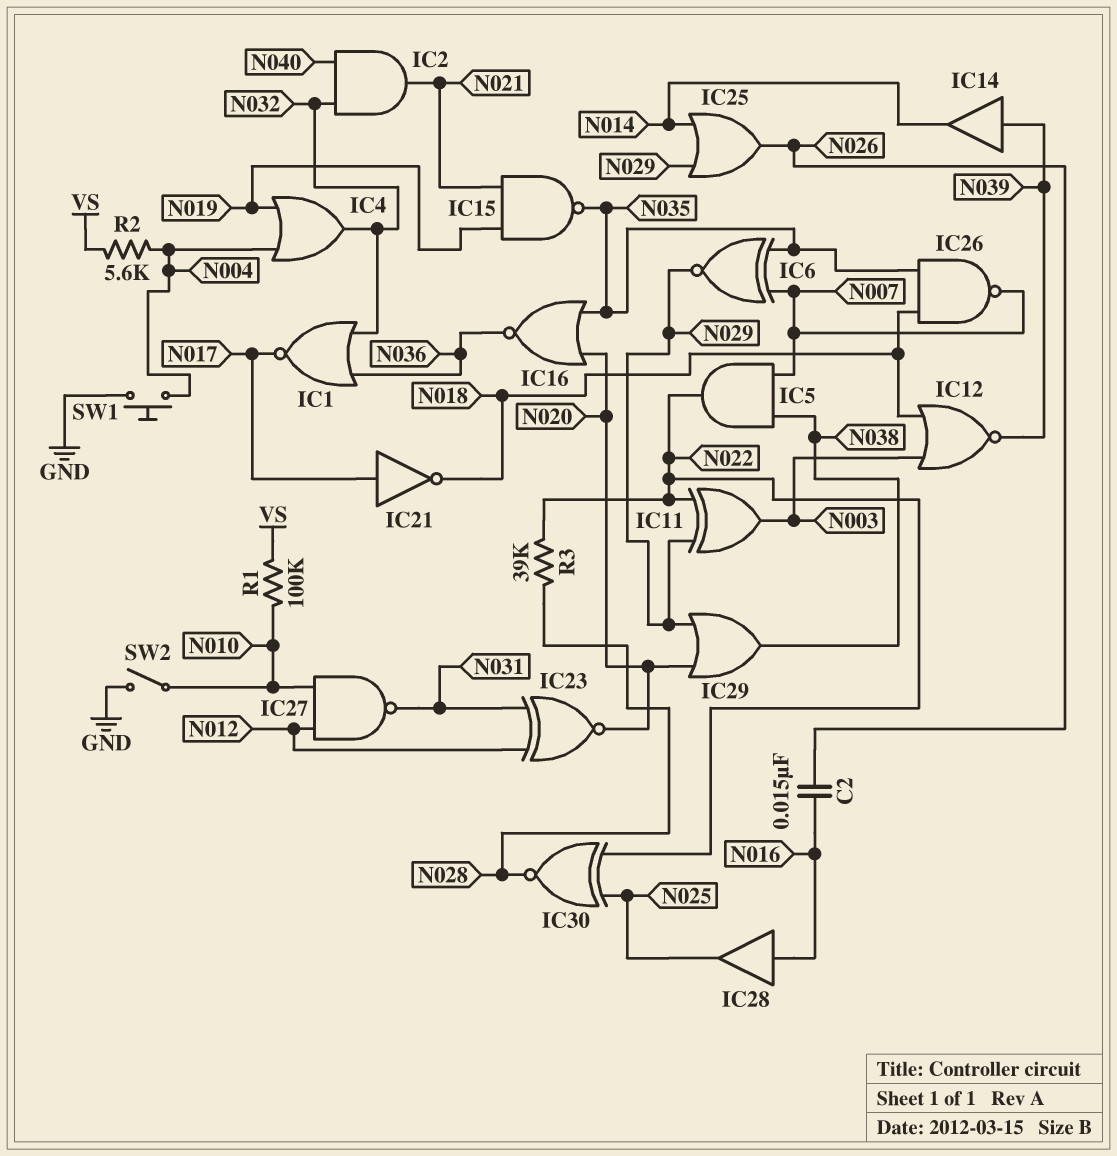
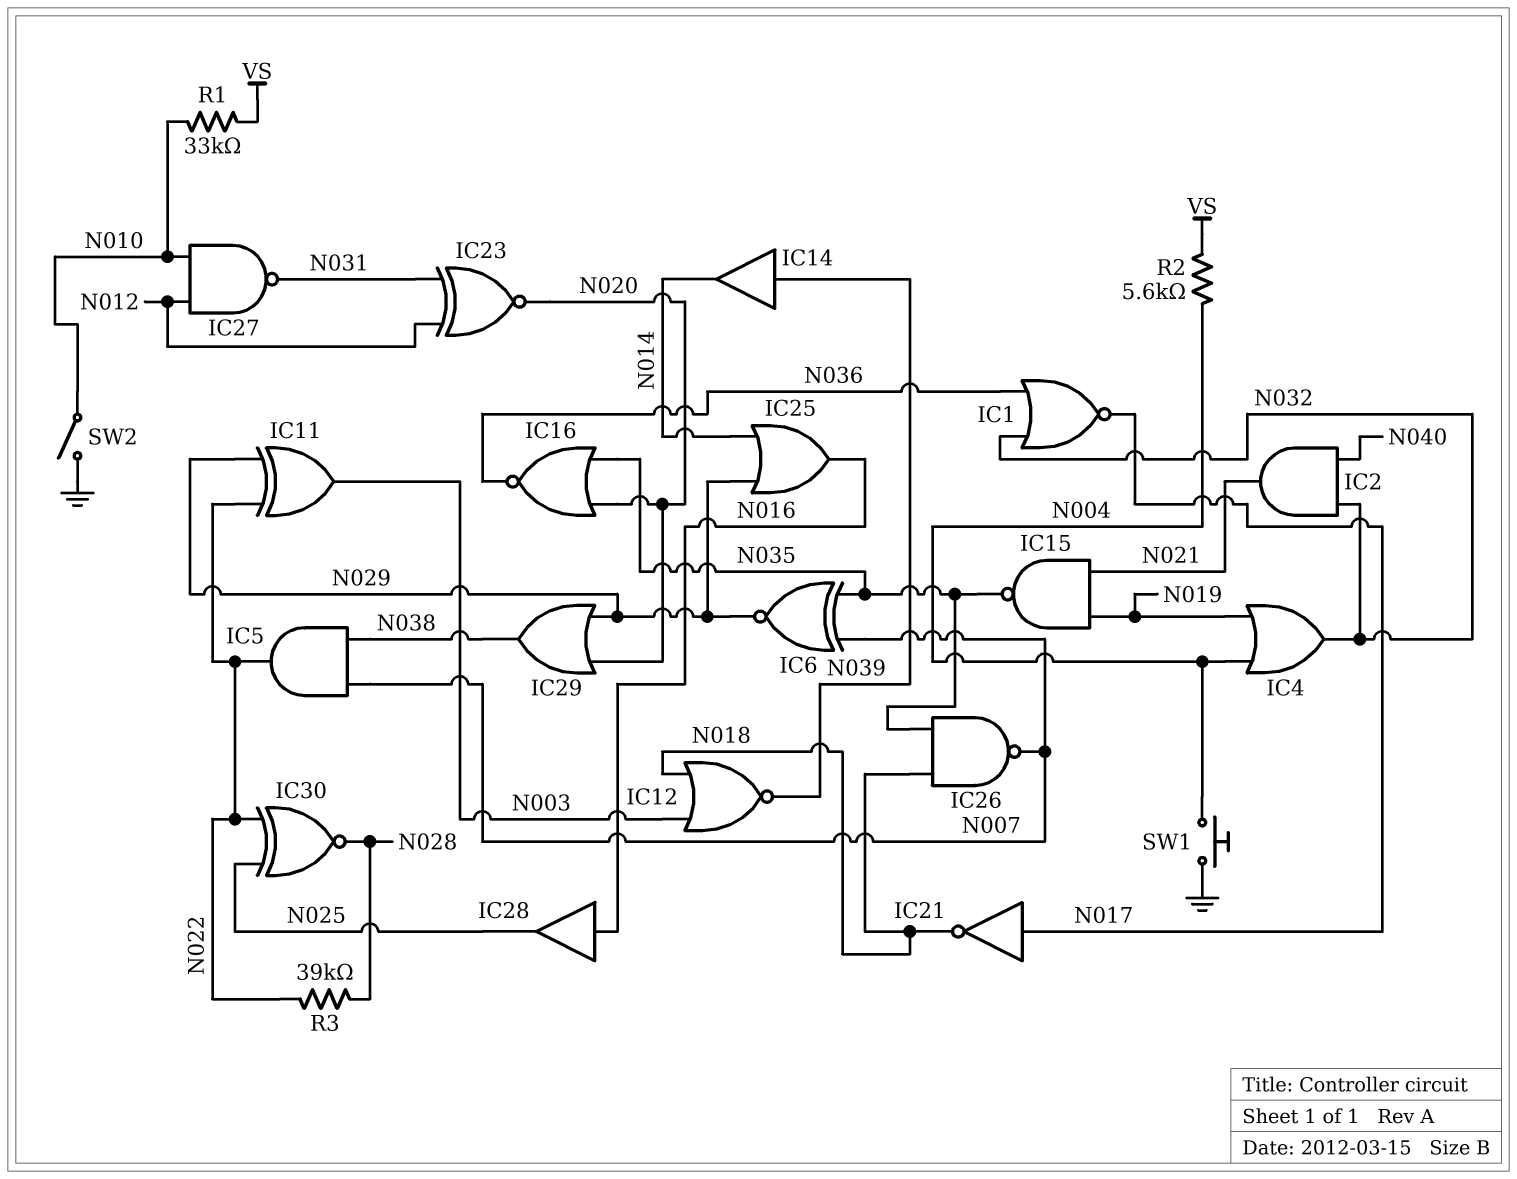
C2: 15nF (N016, N026) -> none
IC25: OR (in N014, in N029, out N026) -> OR (in N014, in N029, out N016)
R1: 100k (N010, VS) -> 33k (N010, VS)

